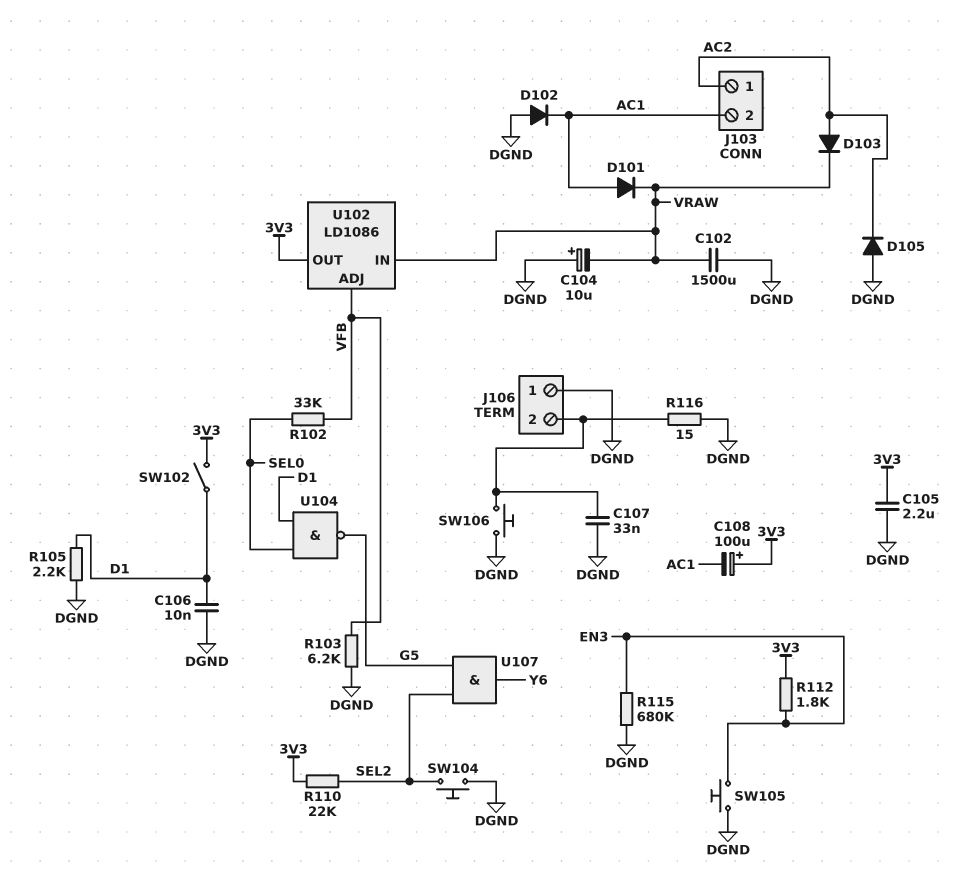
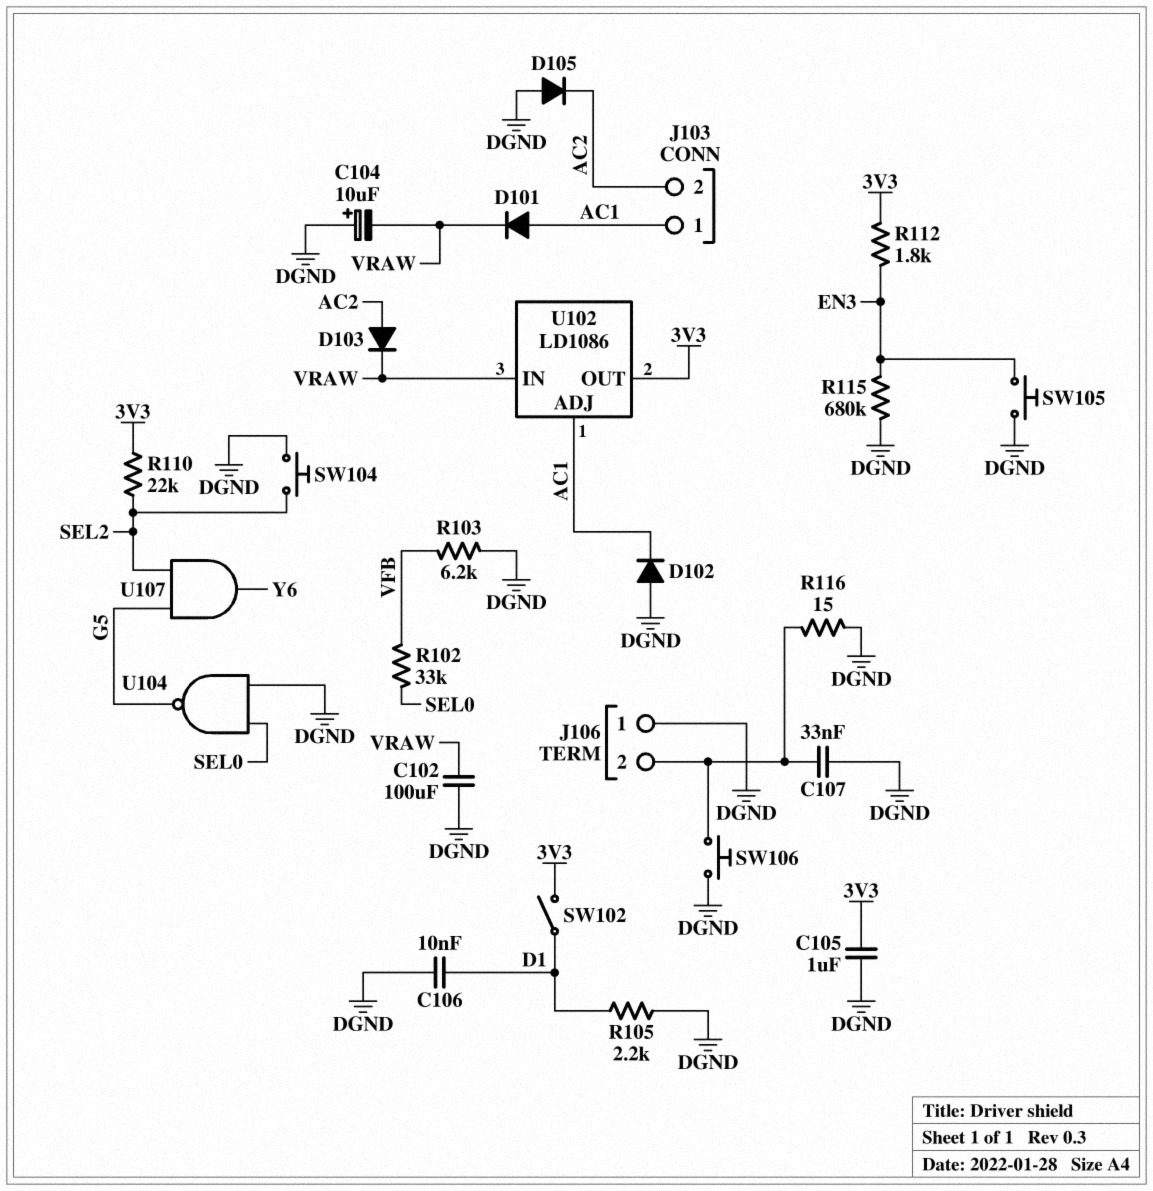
C102: 1500uF (DGND, VRAW) -> 100uF (DGND, VRAW)
C105: 2.2uF (3V3, DGND) -> 1uF (3V3, DGND)
C108: 100uF (plus 3V3, minus AC1) -> none
J103 pin 1: AC2 -> AC1
J103 pin 2: AC1 -> AC2
U102 pin ADJ: VFB -> AC1
U104: NAND (in D1, in SEL0, out G5) -> NAND (in DGND, in SEL0, out G5)

